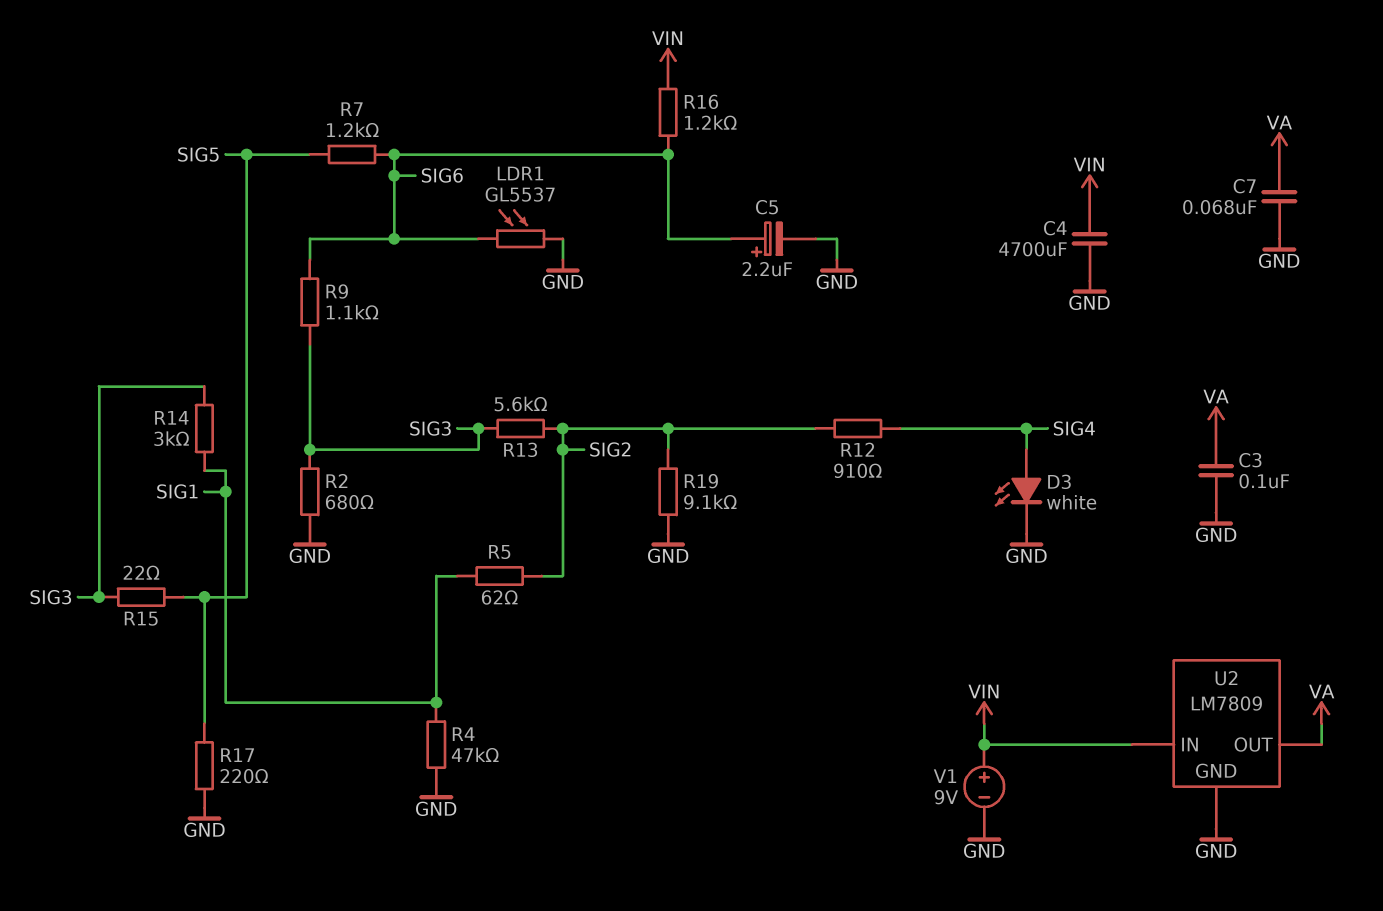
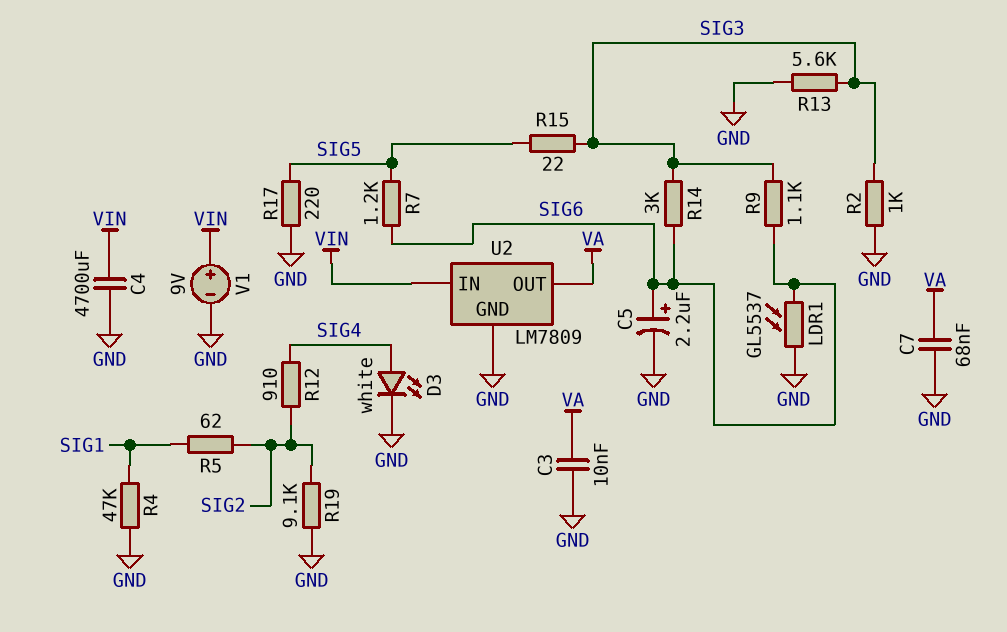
C3: 100nF (GND, VA) -> 10nF (GND, VA)
R2: 680 (GND, SIG3) -> 1k (GND, SIG3)
R13: 5.6k (SIG2, SIG3) -> 5.6k (GND, SIG3)
R14: 3k (SIG1, SIG3) -> 3k (SIG3, SIG6)
R16: 1.2k (SIG6, VIN) -> none

